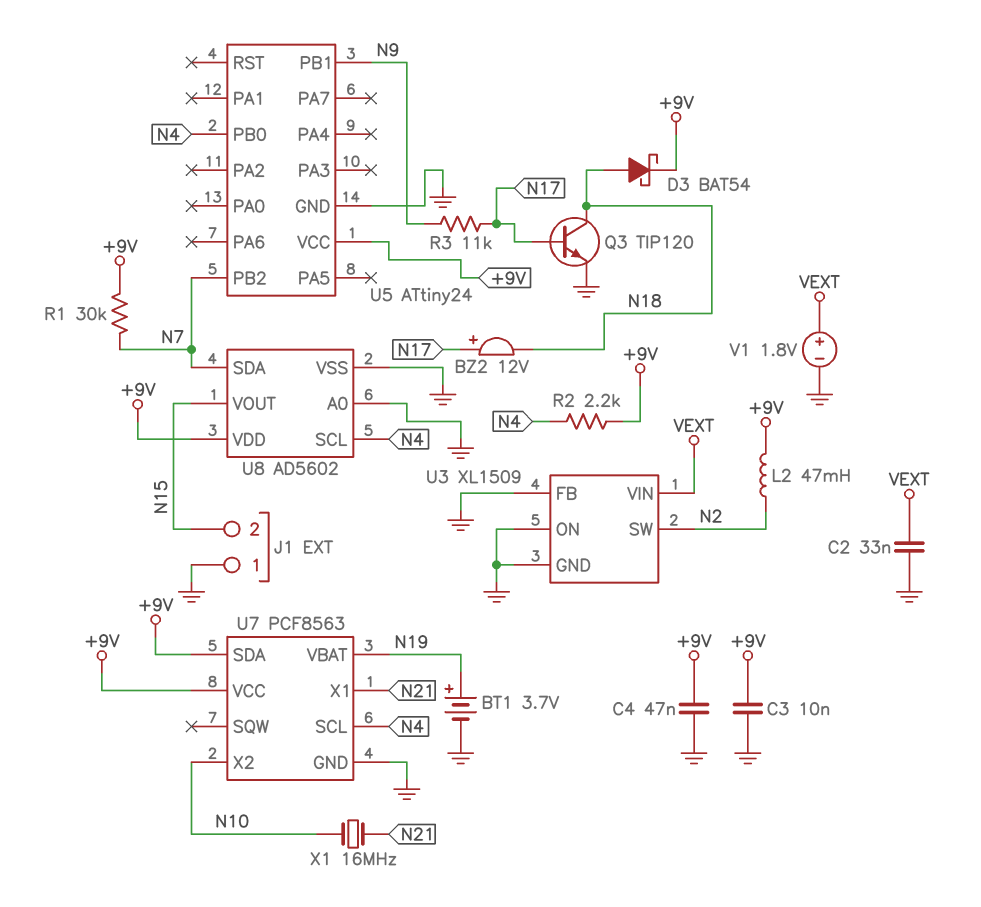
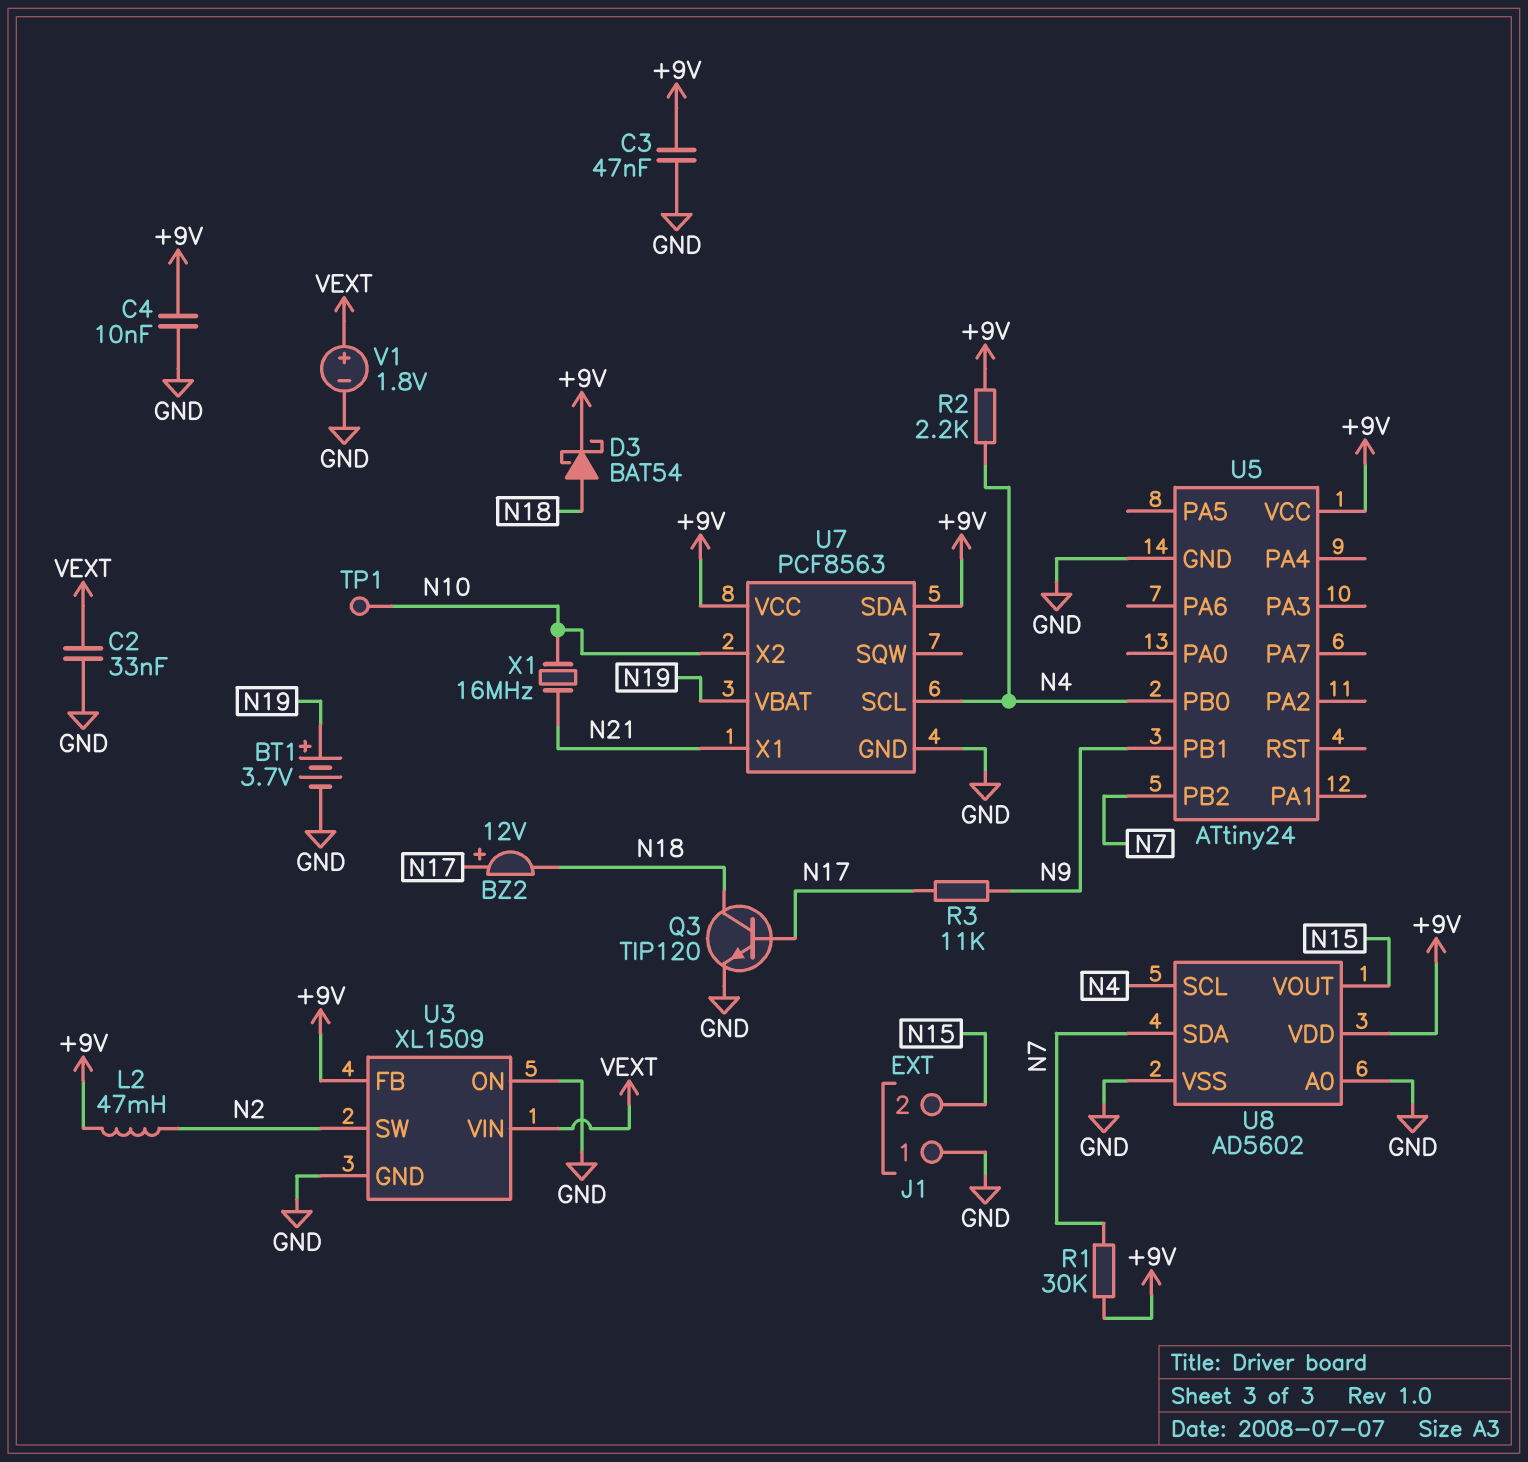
C3: 10nF (+9V, GND) -> 47nF (+9V, GND)
C4: 47nF (+9V, GND) -> 10nF (+9V, GND)
TP1: none -> test point (N10)
U3 pin FB: GND -> +9V

